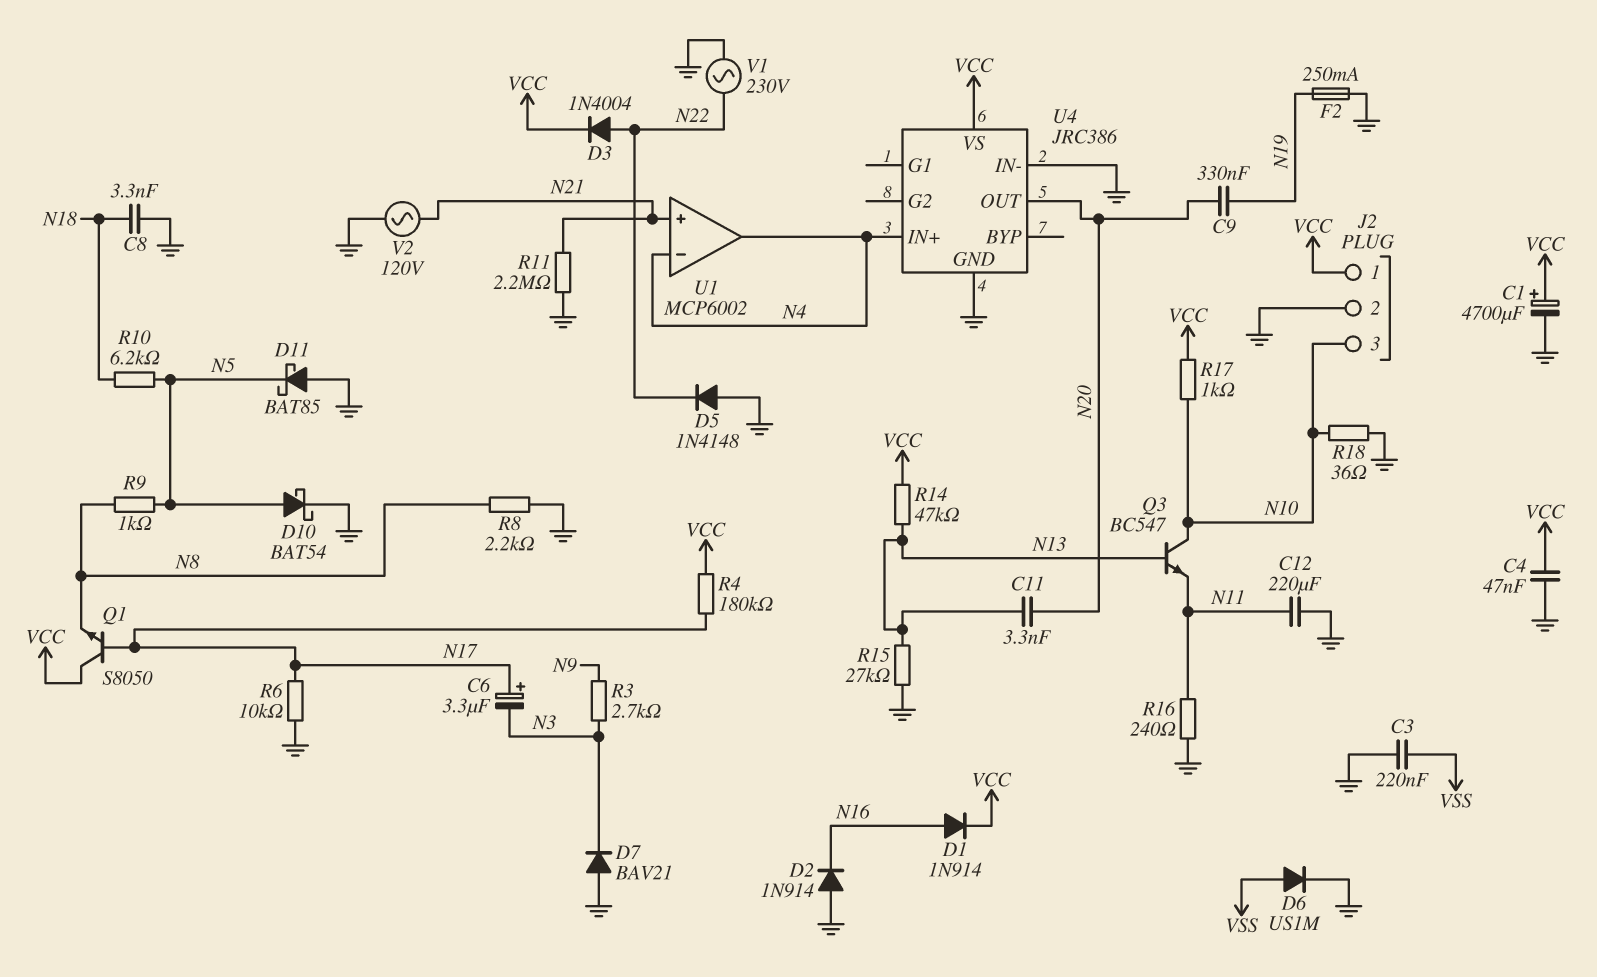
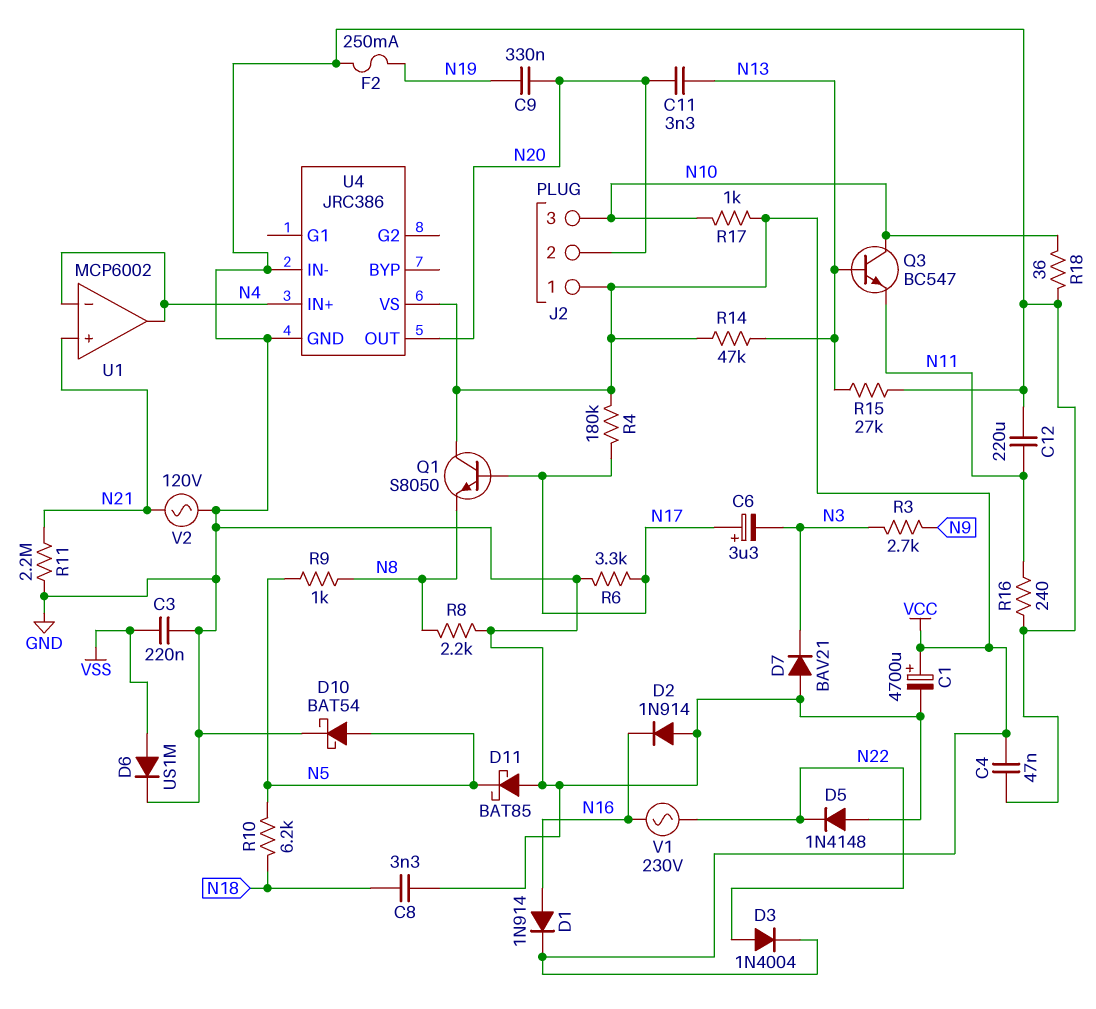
J2 pin 2: GND -> N20
R6: 10k (GND, N17) -> 3.3k (GND, N17)
V1: AC 230V (GND, N22) -> AC 230V (N16, N22)

